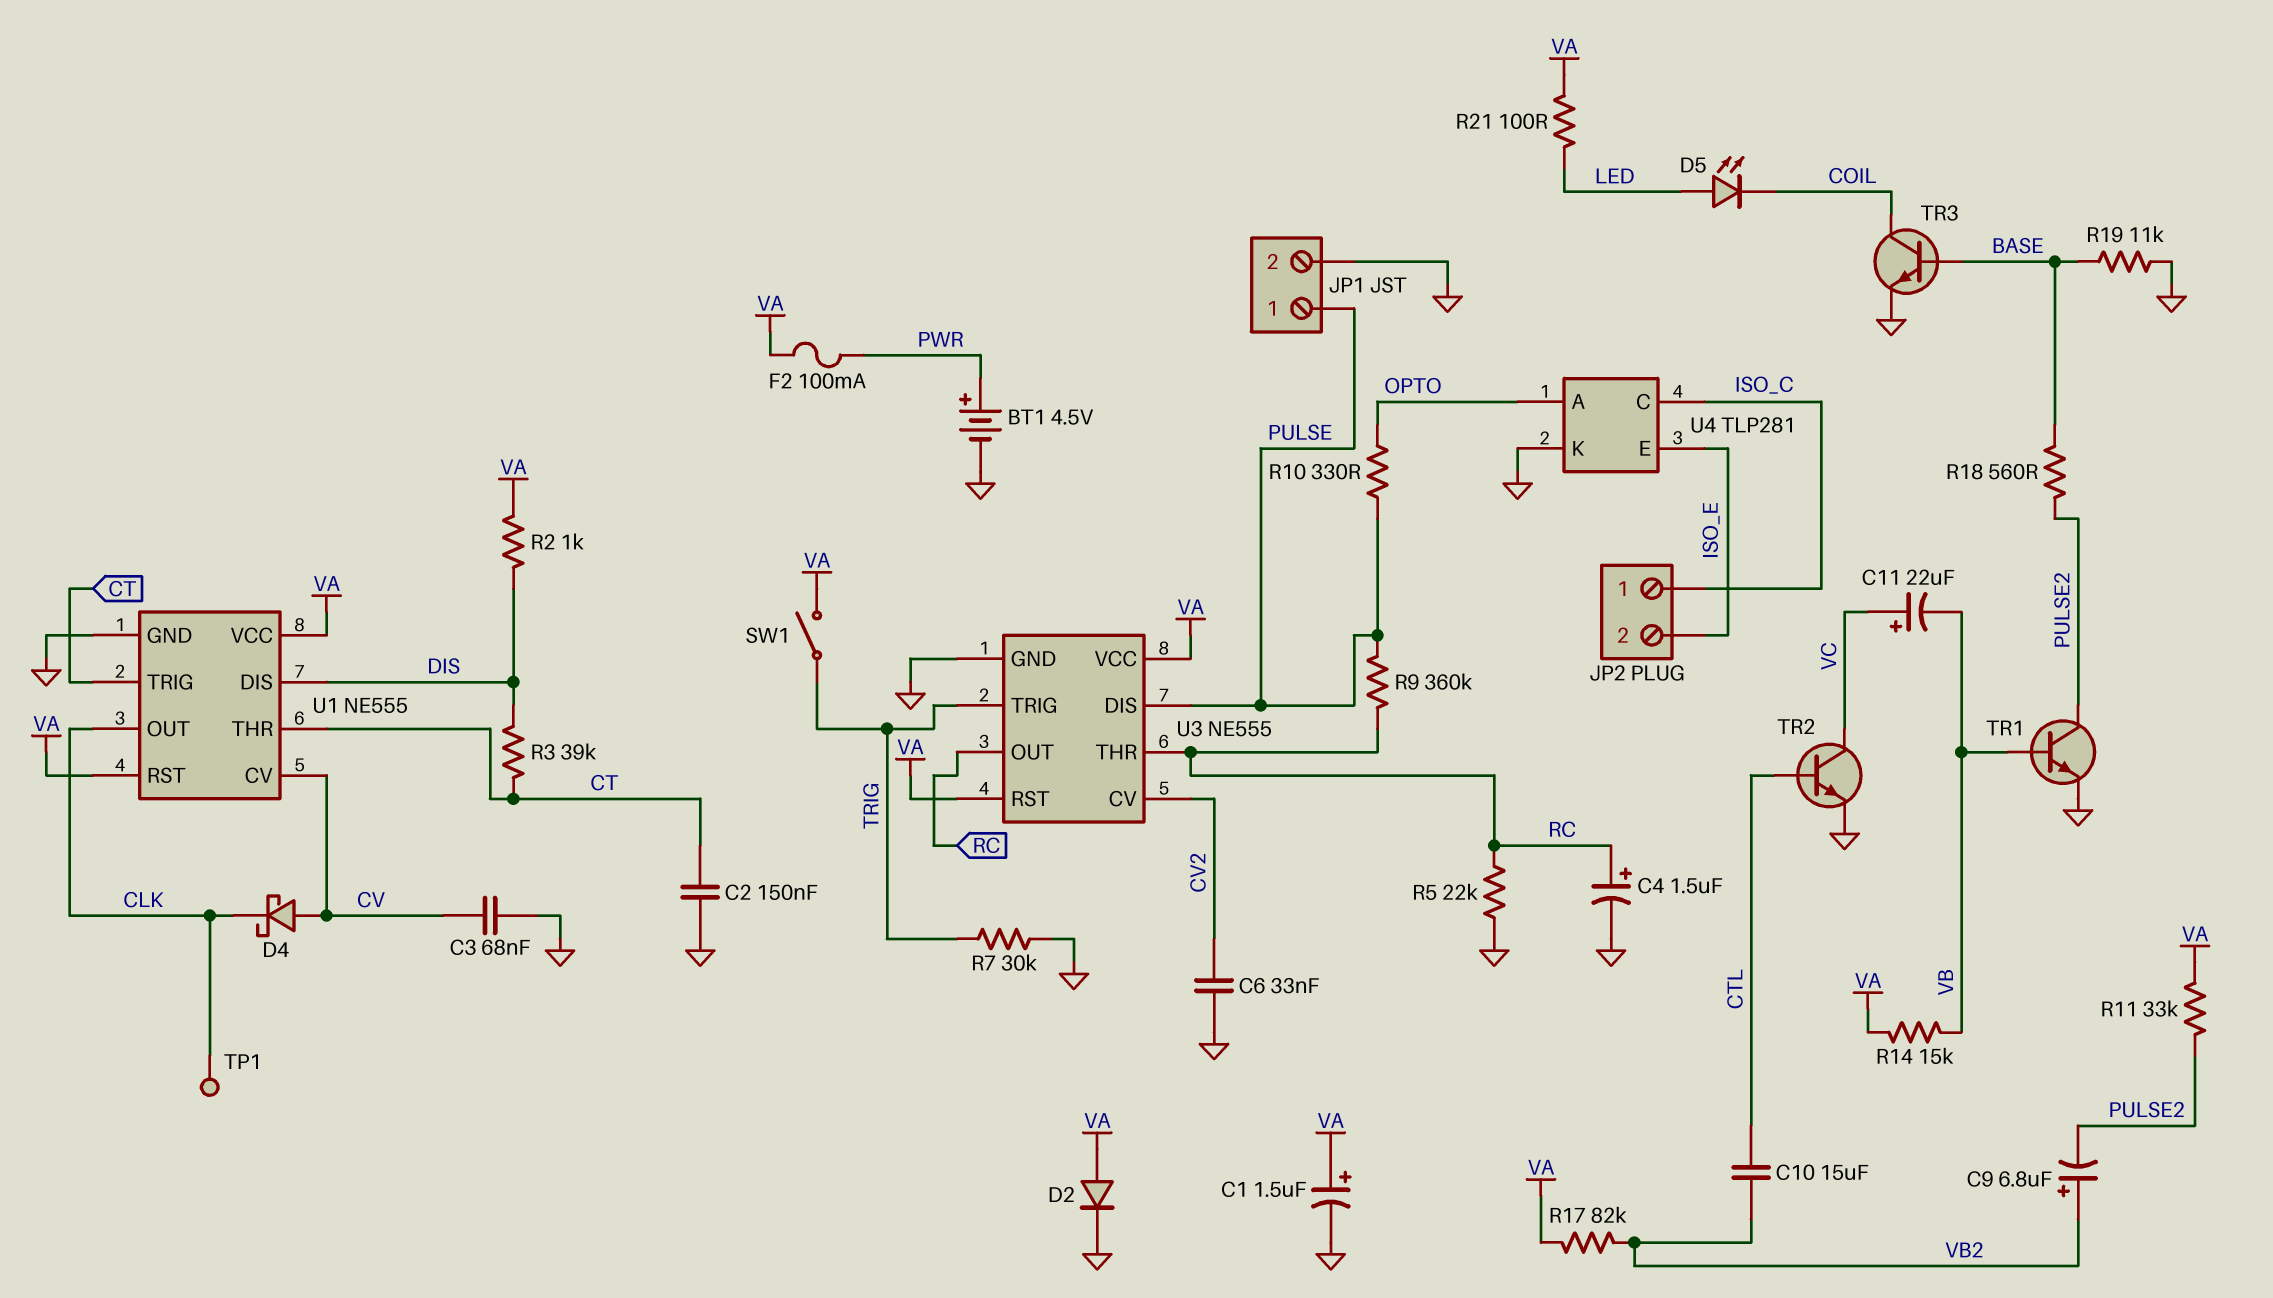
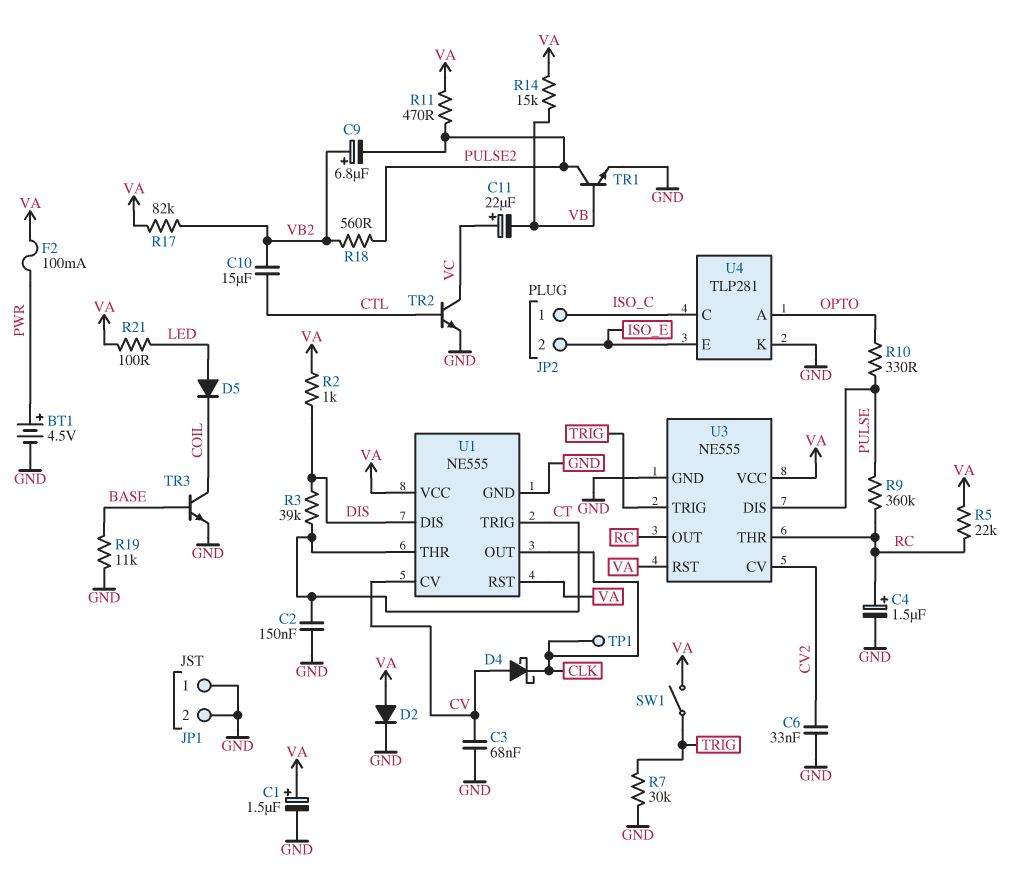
D5: LED (A LED, K COIL) -> diode (A LED, K COIL)
JP1 pin 1: PULSE -> GND
R5: 22k (GND, RC) -> 22k (RC, VA)
R11: 33k (PULSE2, VA) -> 470 (PULSE2, VA)
R18: 560 (BASE, PULSE2) -> 560 (PULSE2, VB2)

